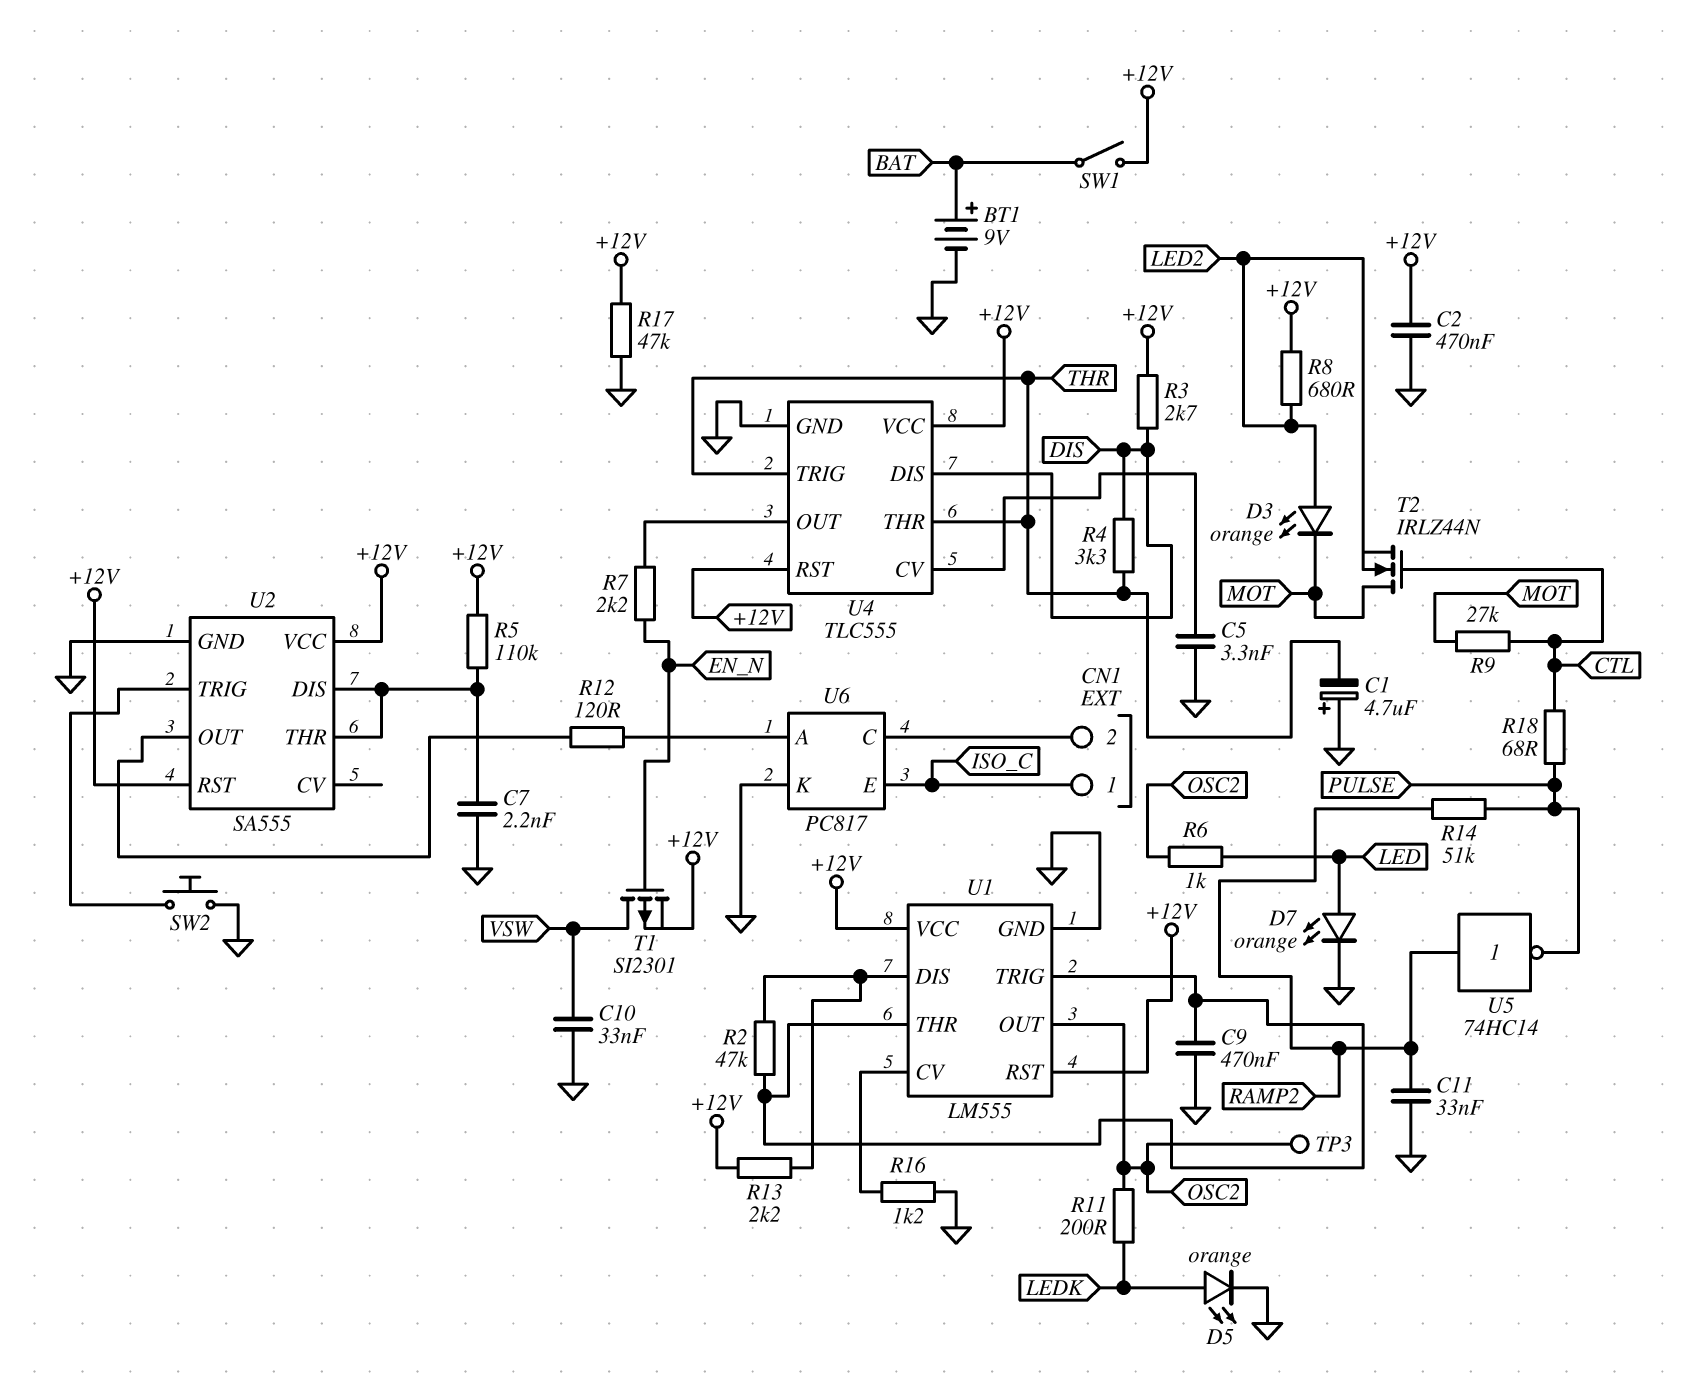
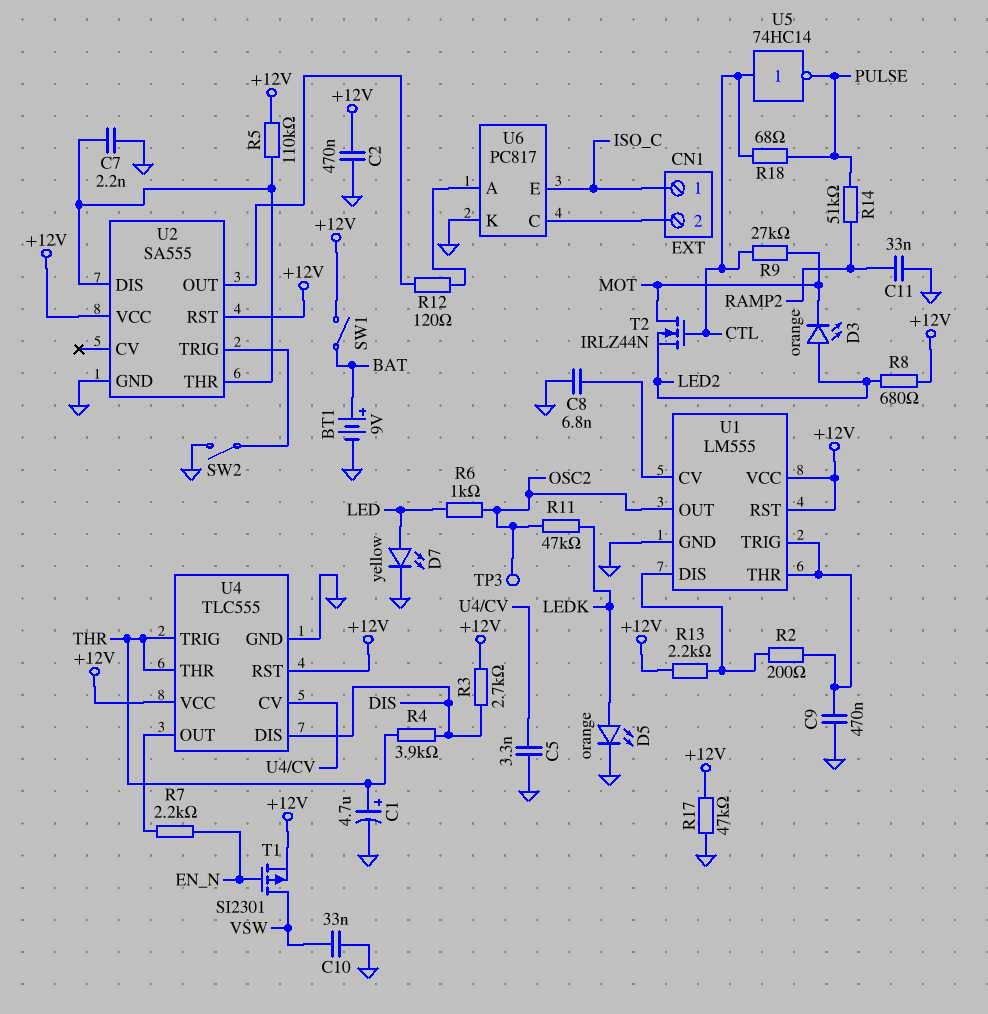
C1: 4.7uF (plus GND, minus THR) -> 4.7uF (plus THR, minus GND)
C8: none -> 6.8nF (GND, U1/CV)
D7: LED orange (A LED, K GND) -> LED yellow (A LED, K GND)
R2: 47k (U1/DIS, U1/THR) -> 200 (U1/DIS, U1/THR)
R4: 3.3k (DIS, THR) -> 3.9k (DIS, THR)
R11: 200 (LEDK, OSC2) -> 47k (LEDK, OSC2)
R16: 1.2k (GND, U1/CV) -> none
SW2: button (GND, U2/TRIG) -> switch (GND, U2/TRIG)
U5: NOT 74HC14 (in RAMP2, out PULSE) -> NOT 74HC14 (in CTL, out PULSE)

